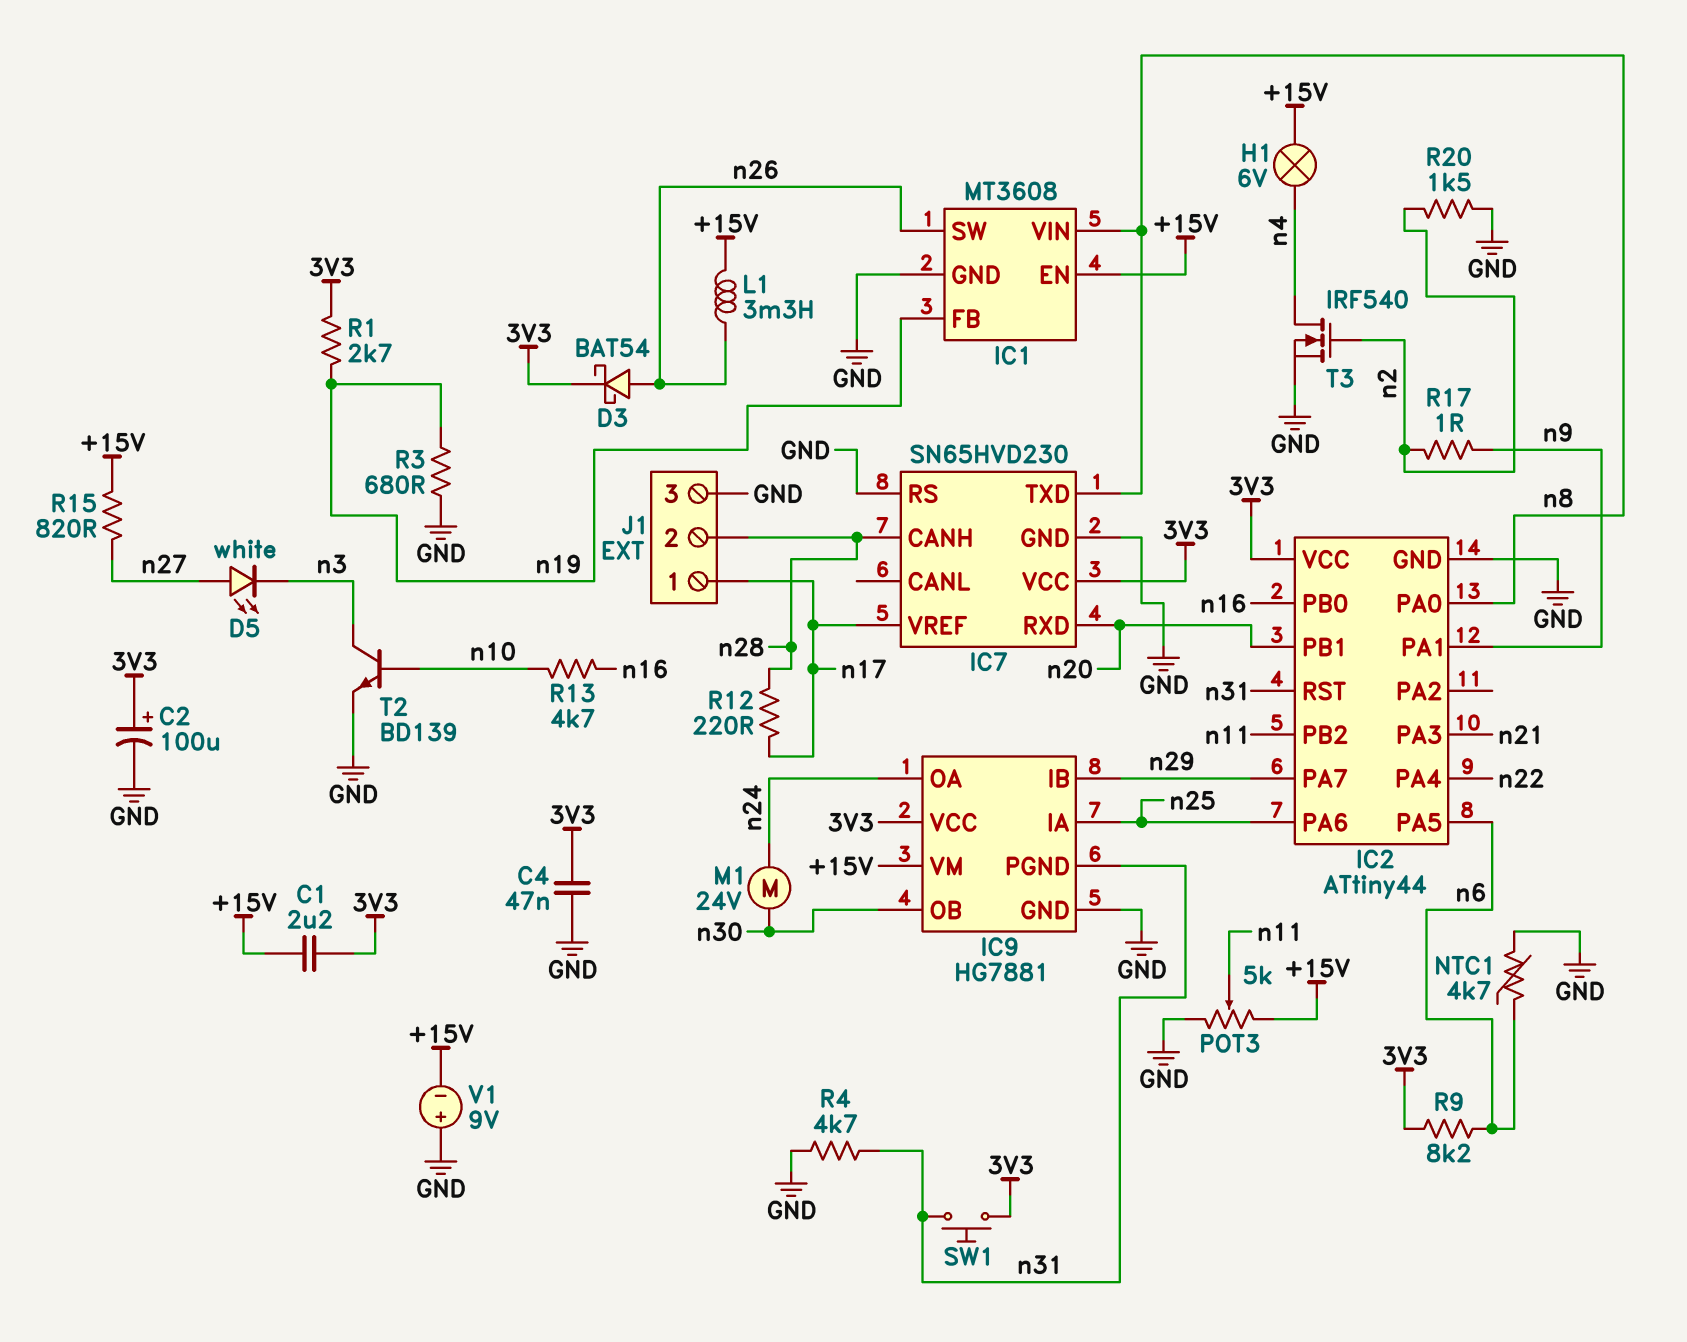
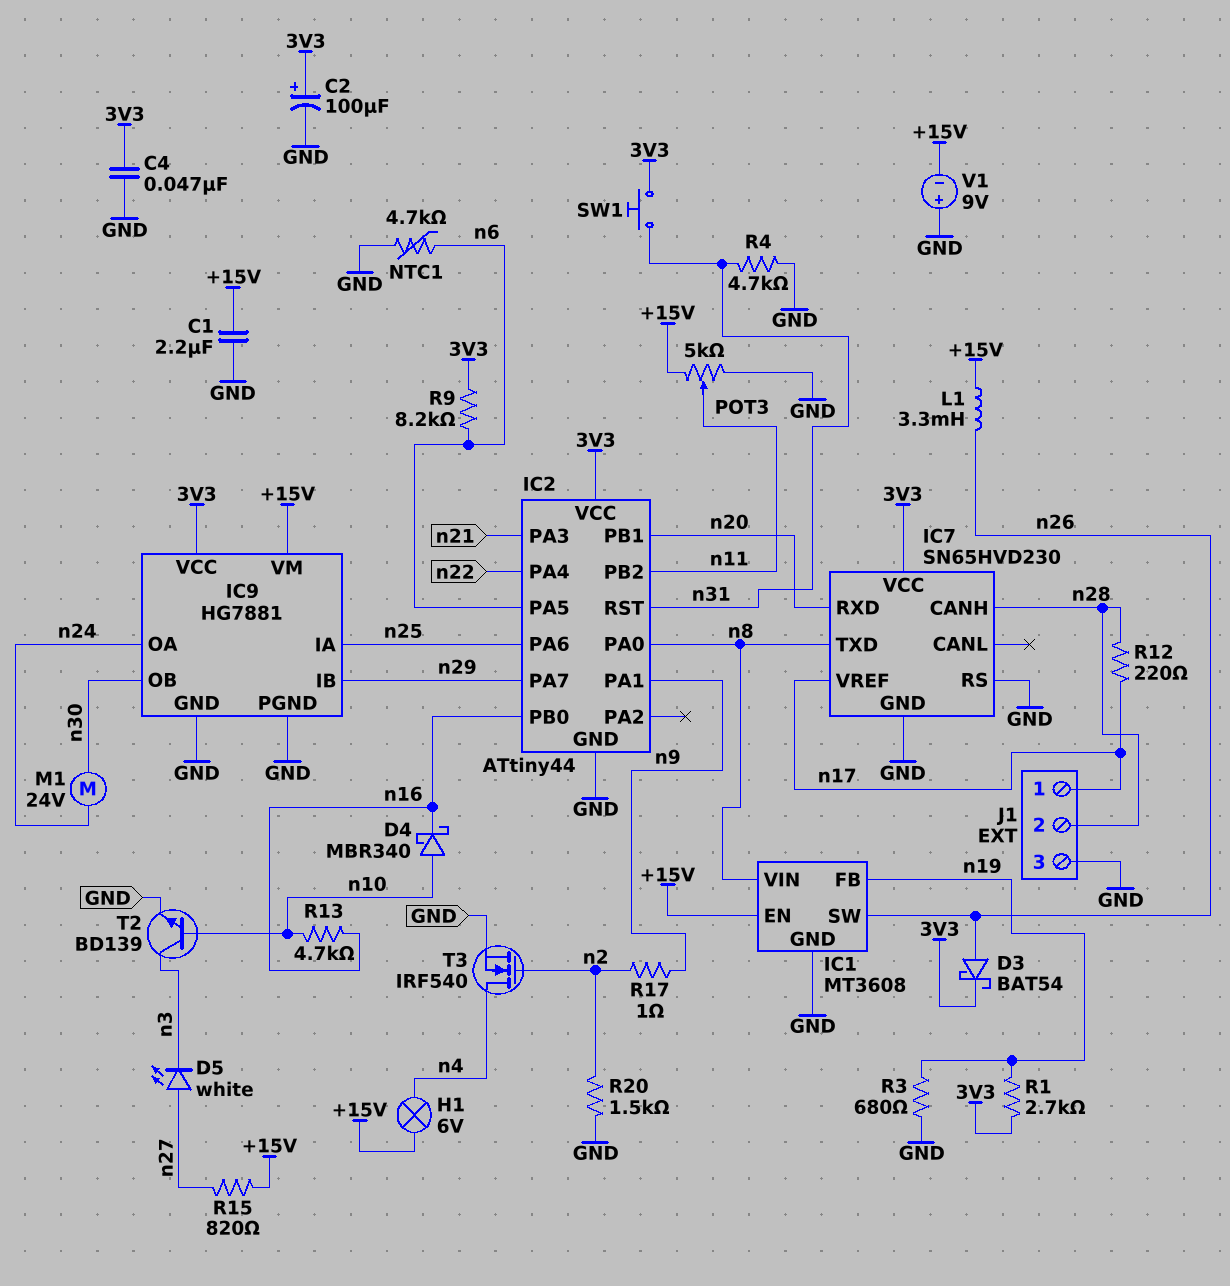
C1: 2.2uF (+15V, 3V3) -> 2.2uF (+15V, GND)
D4: none -> schottky MBR340 (A n10, K n16)
IC9 pin PGND: n31 -> GND

